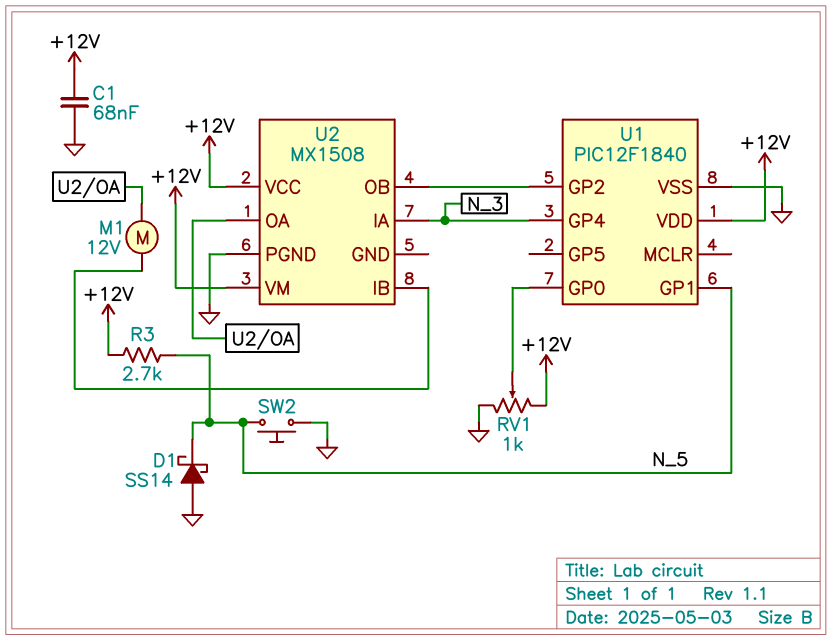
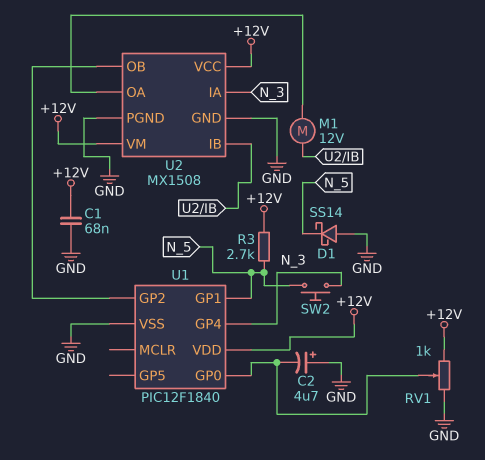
C2: none -> 4.7uF (plus GND, minus U1/GP0)
SW2: button (GND, N_5) -> button (N_3, N_5)
U2 pin GND: none -> GND

